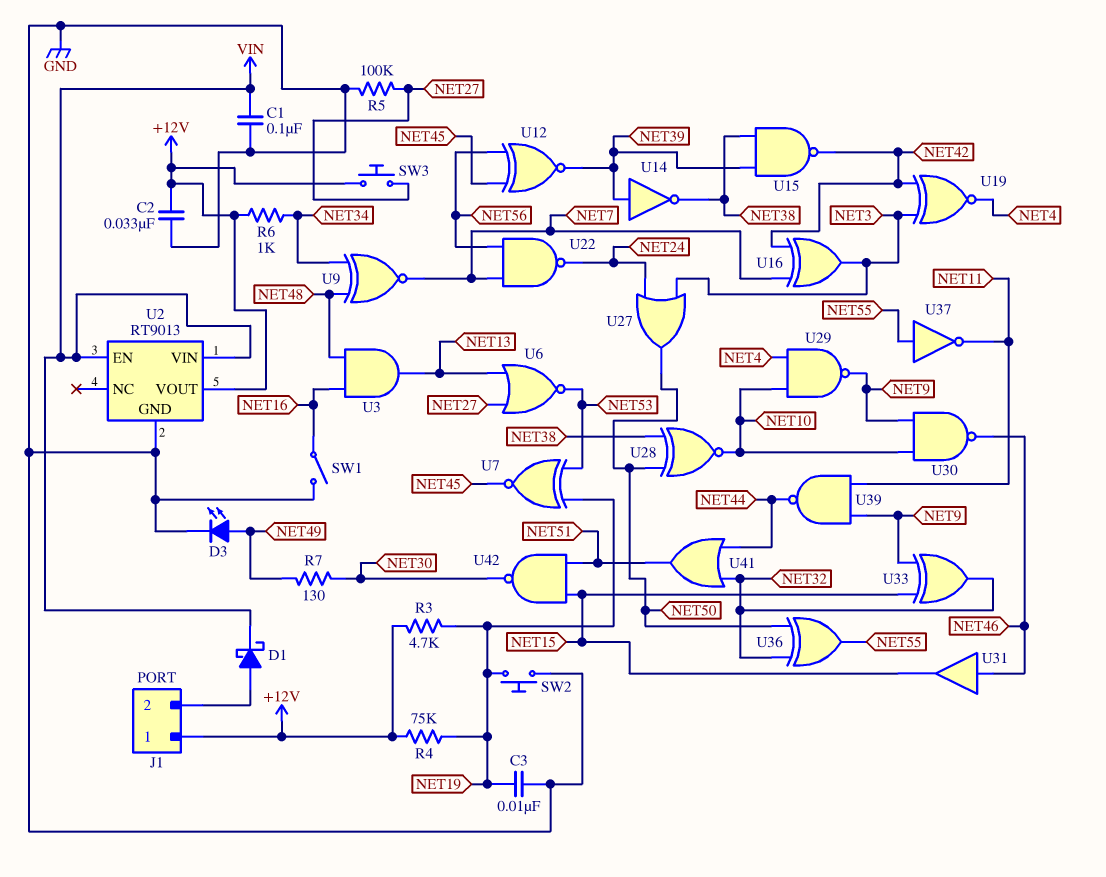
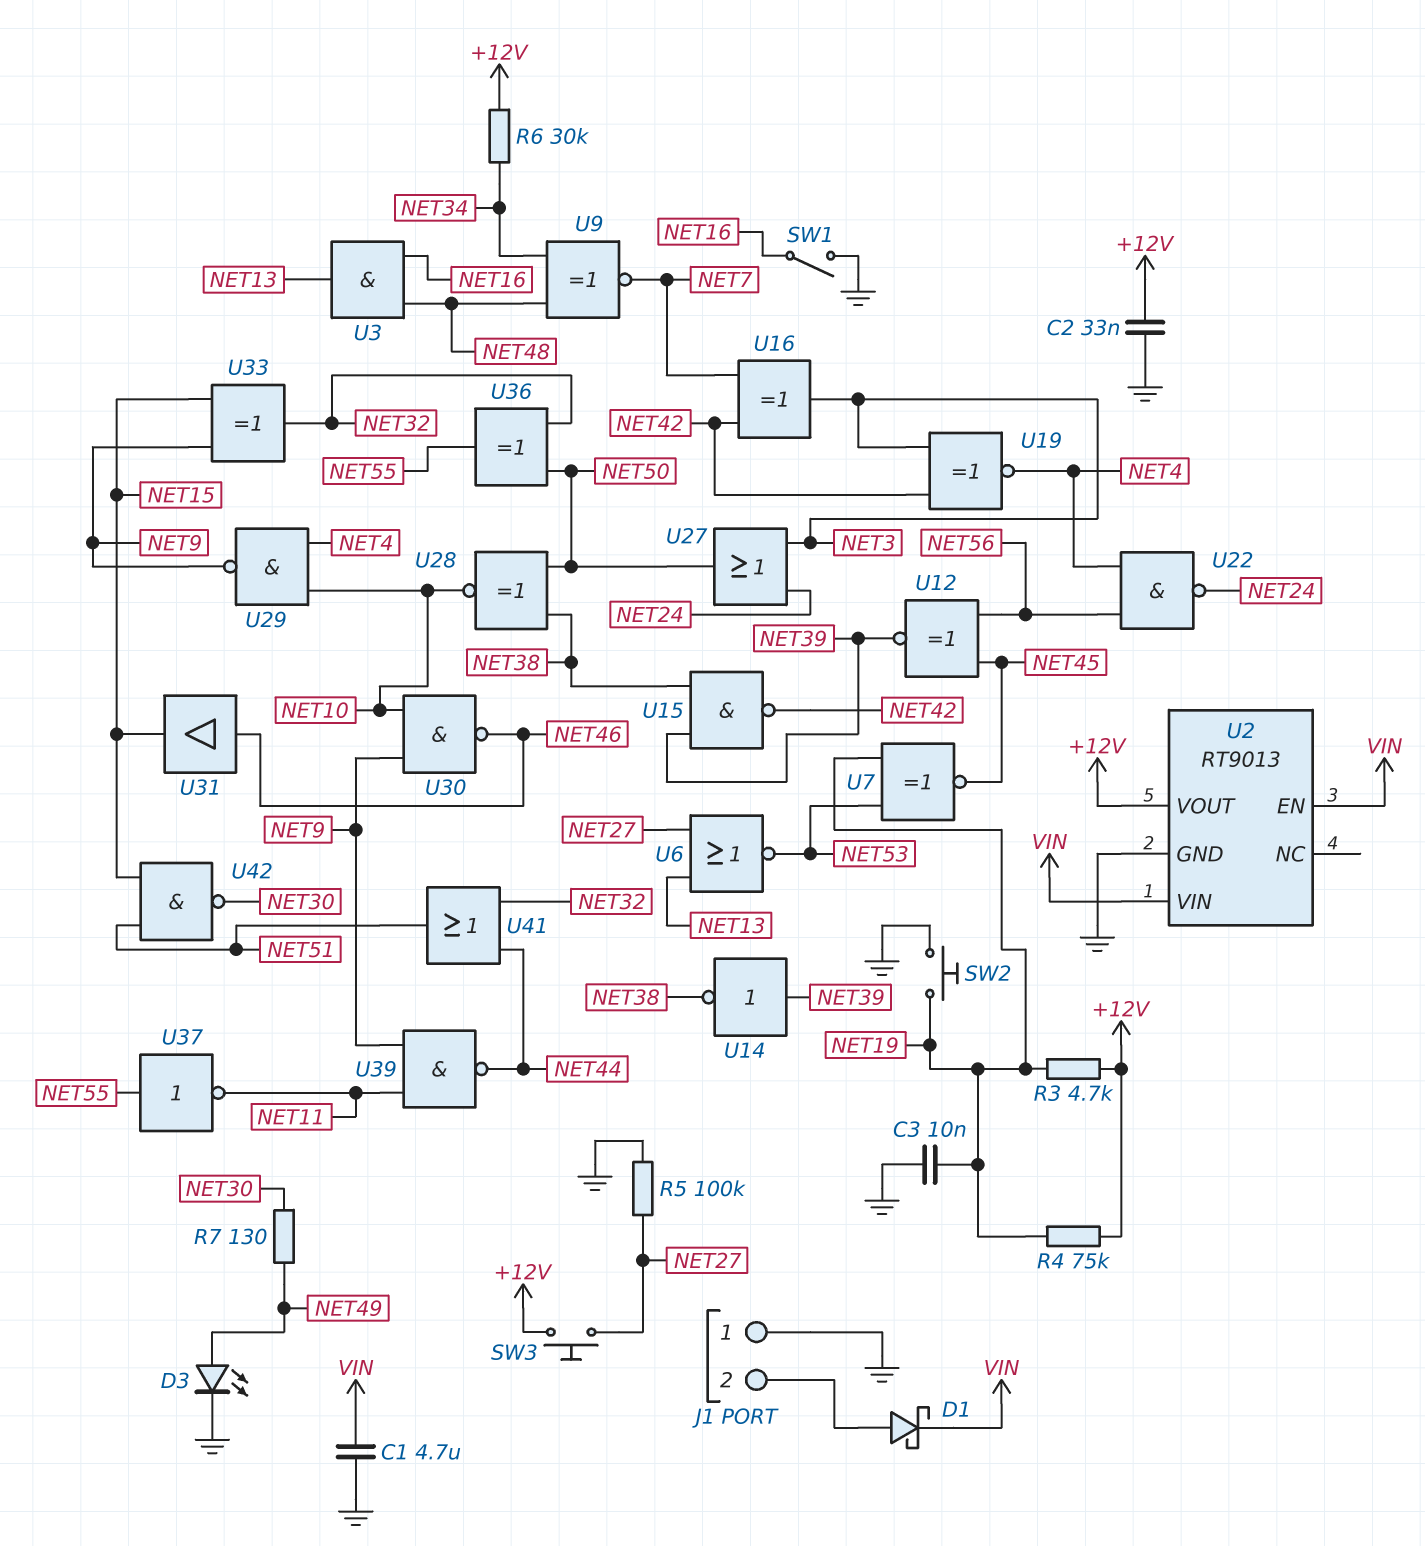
C1: 100nF (GND, VIN) -> 4.7uF (GND, VIN)
J1 pin 1: +12V -> GND
R6: 1k (+12V, NET34) -> 30k (+12V, NET34)
U22: NAND (in NET7, in NET56, out NET24) -> NAND (in NET4, in NET56, out NET24)

